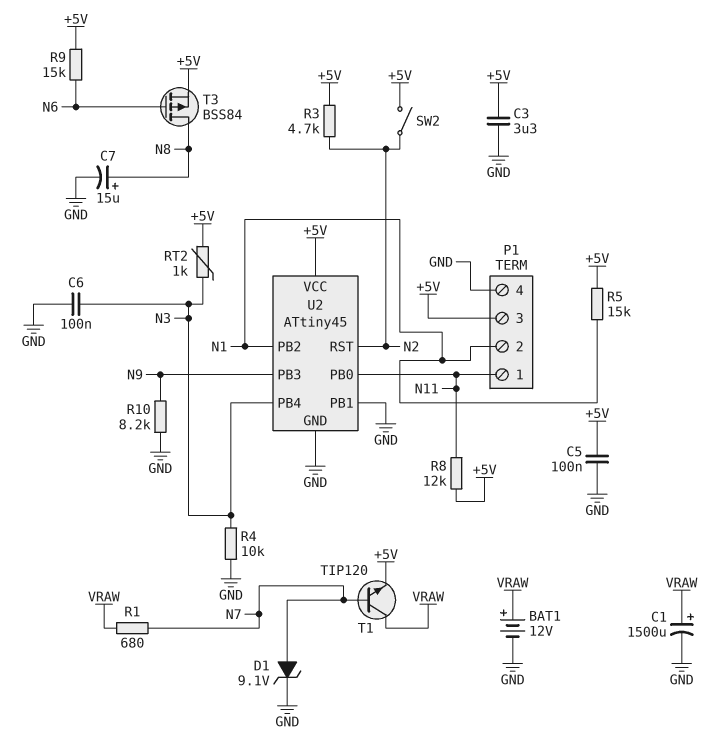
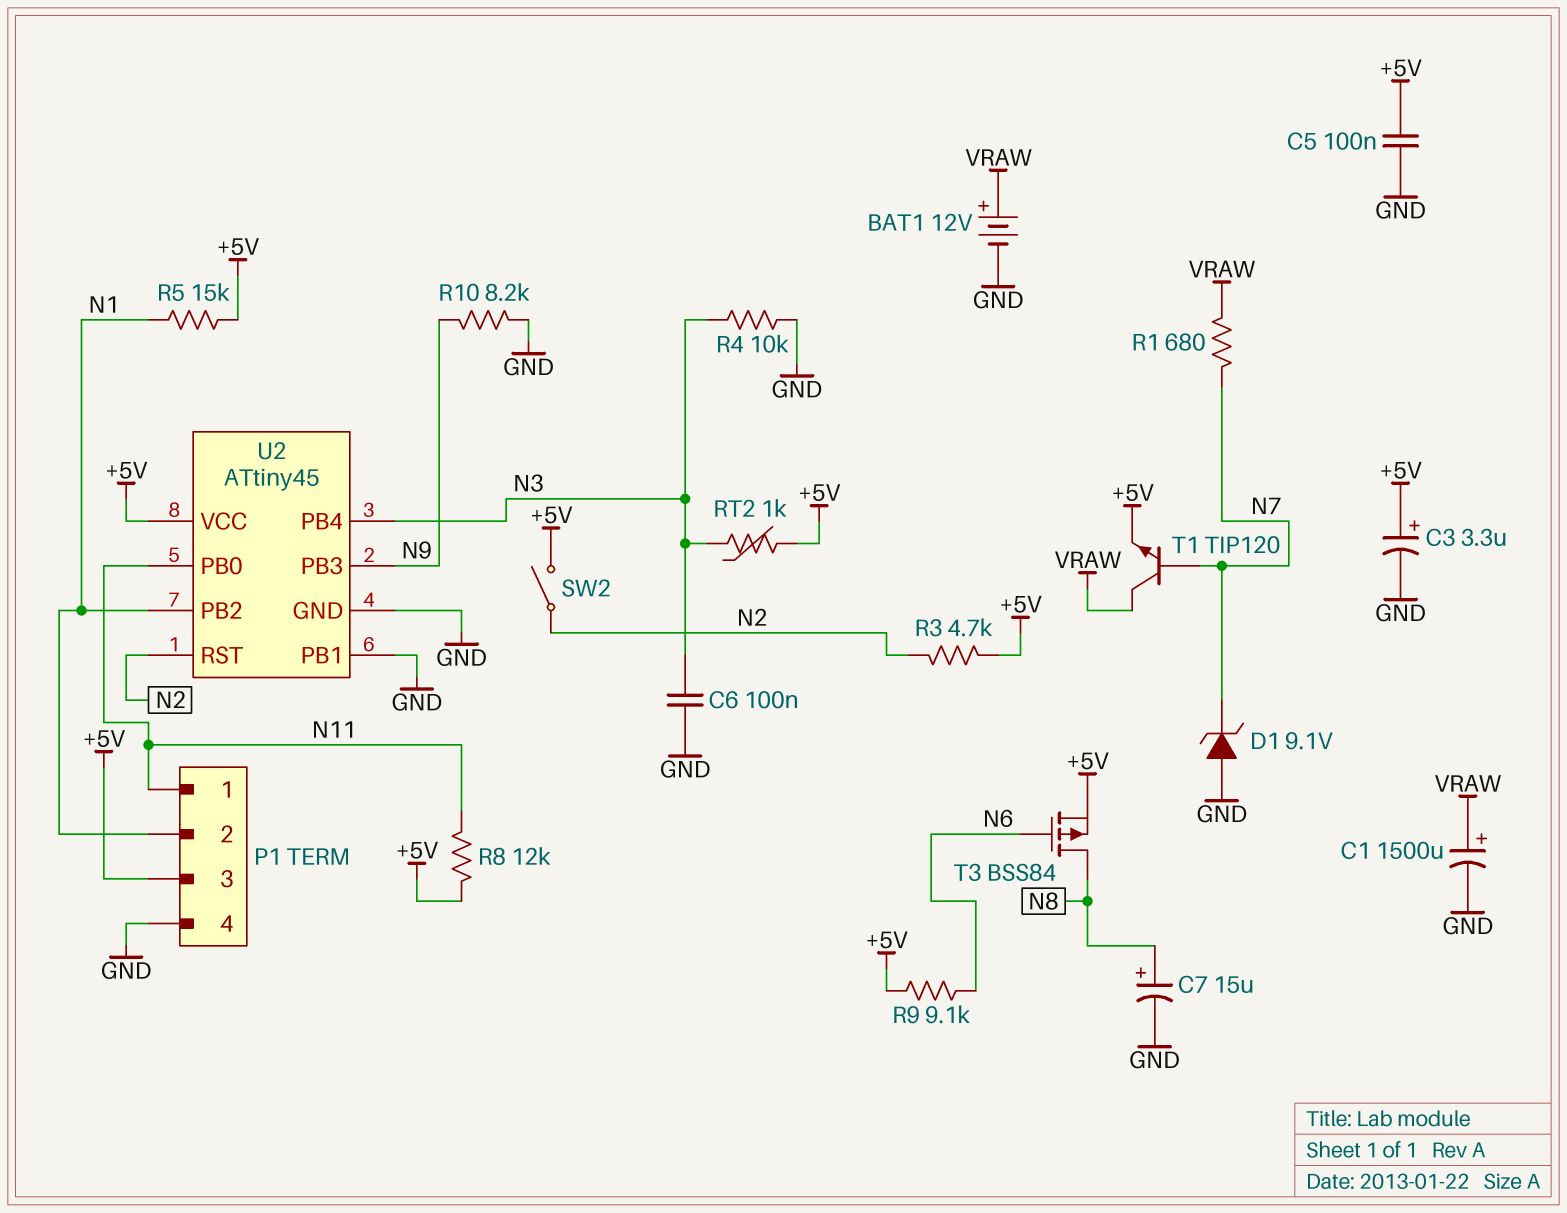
C3: 3.3uF (+5V, GND) -> 3.3uF (plus +5V, minus GND)
D1: zener 9.1V (A N7, K GND) -> zener 9.1V (A GND, K N7)
R9: 15k (+5V, N6) -> 9.1k (+5V, N6)

